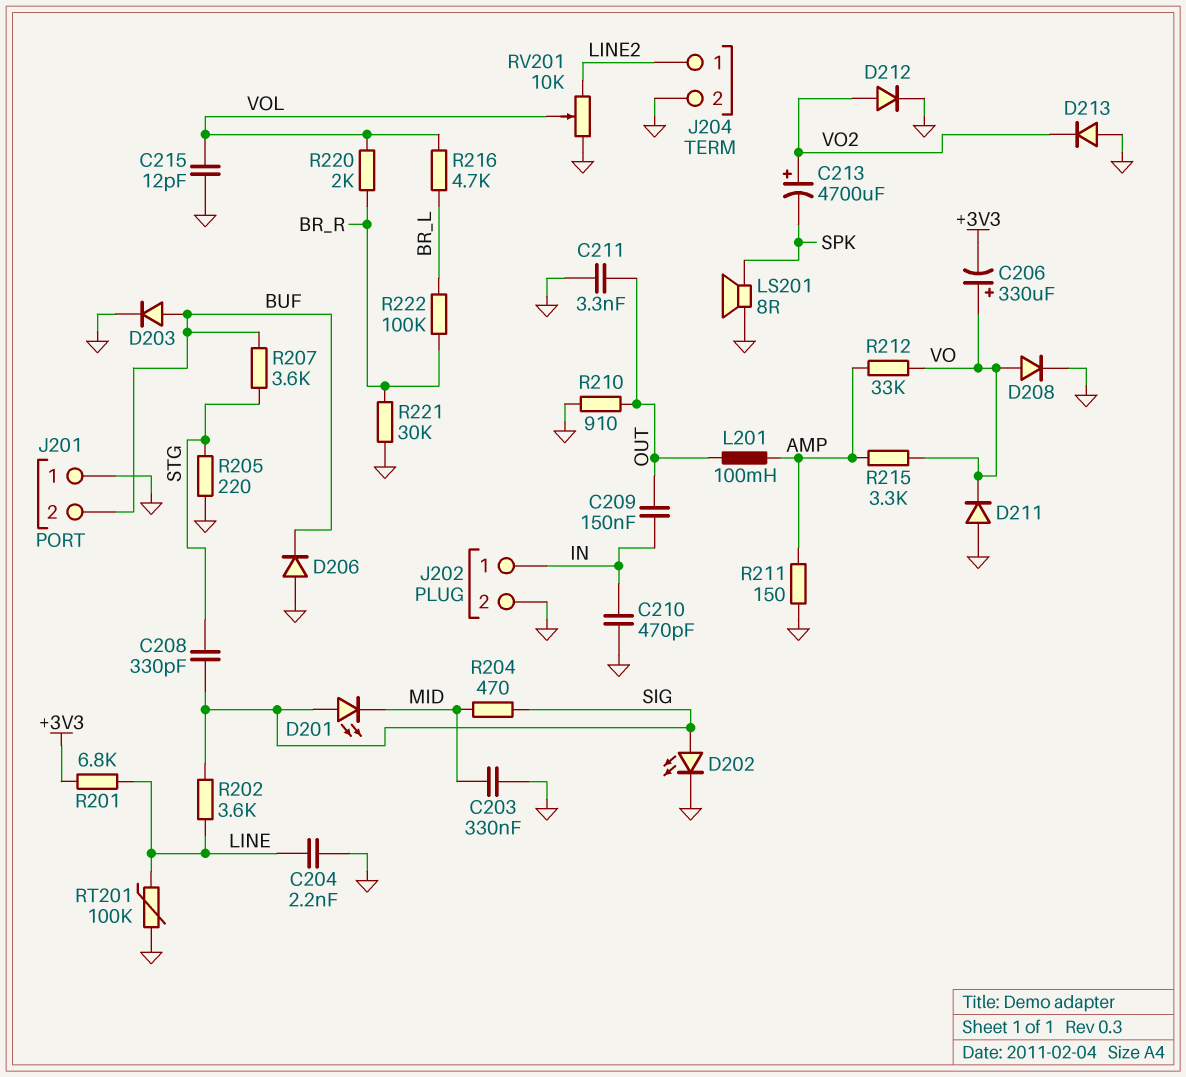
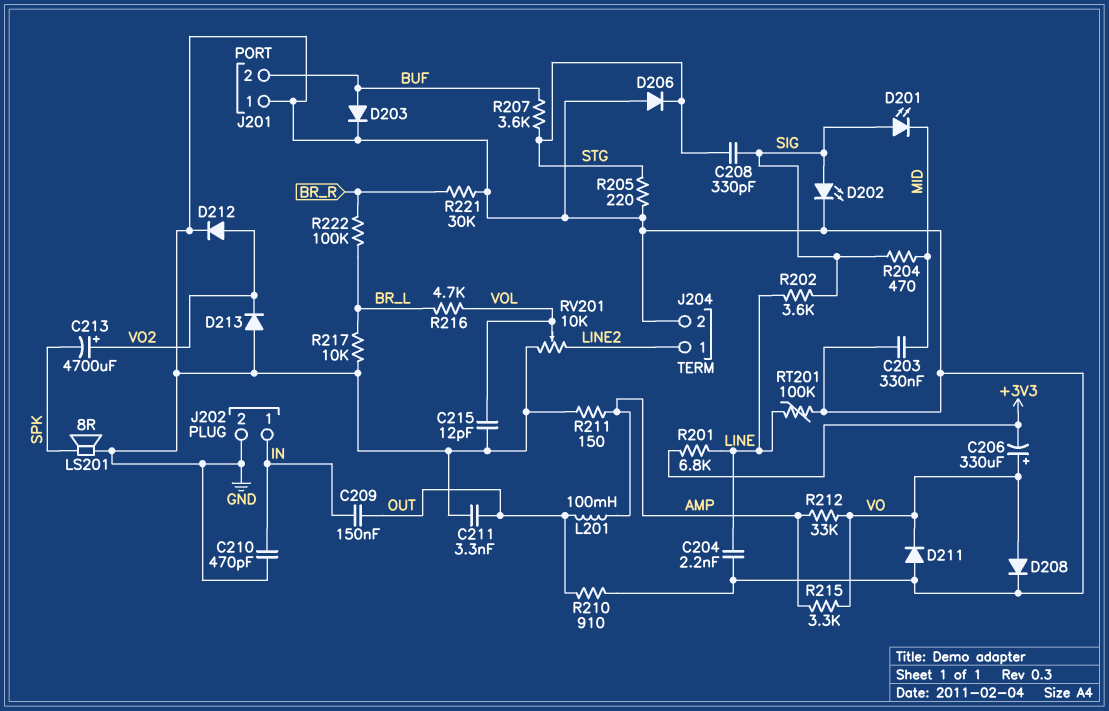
D206: diode (A GND, K BUF) -> diode (A GND, K STG)
R217: none -> 10k (BR_L, GND)
R220: 2k (BR_R, VOL) -> none

